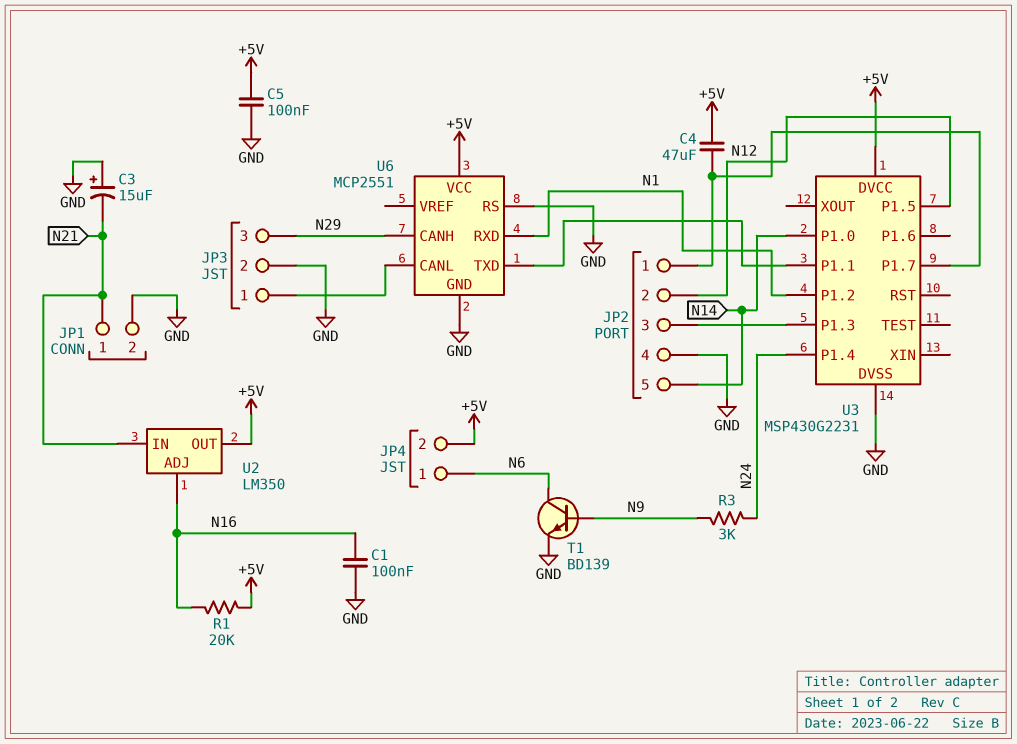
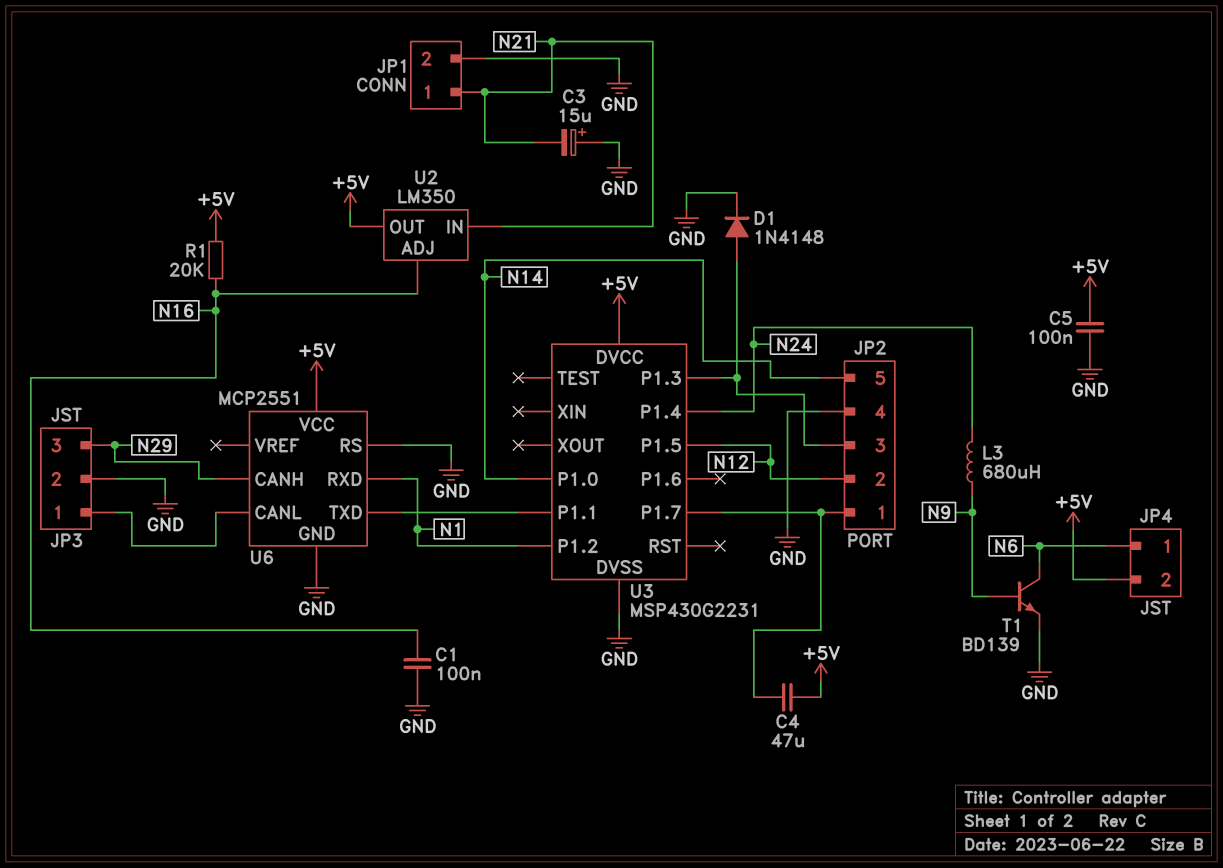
D1: none -> diode 1N4148 (A JP2/3, K GND)
L3: none -> 680uH (N9, N24)
R3: 3k (N9, N24) -> none

